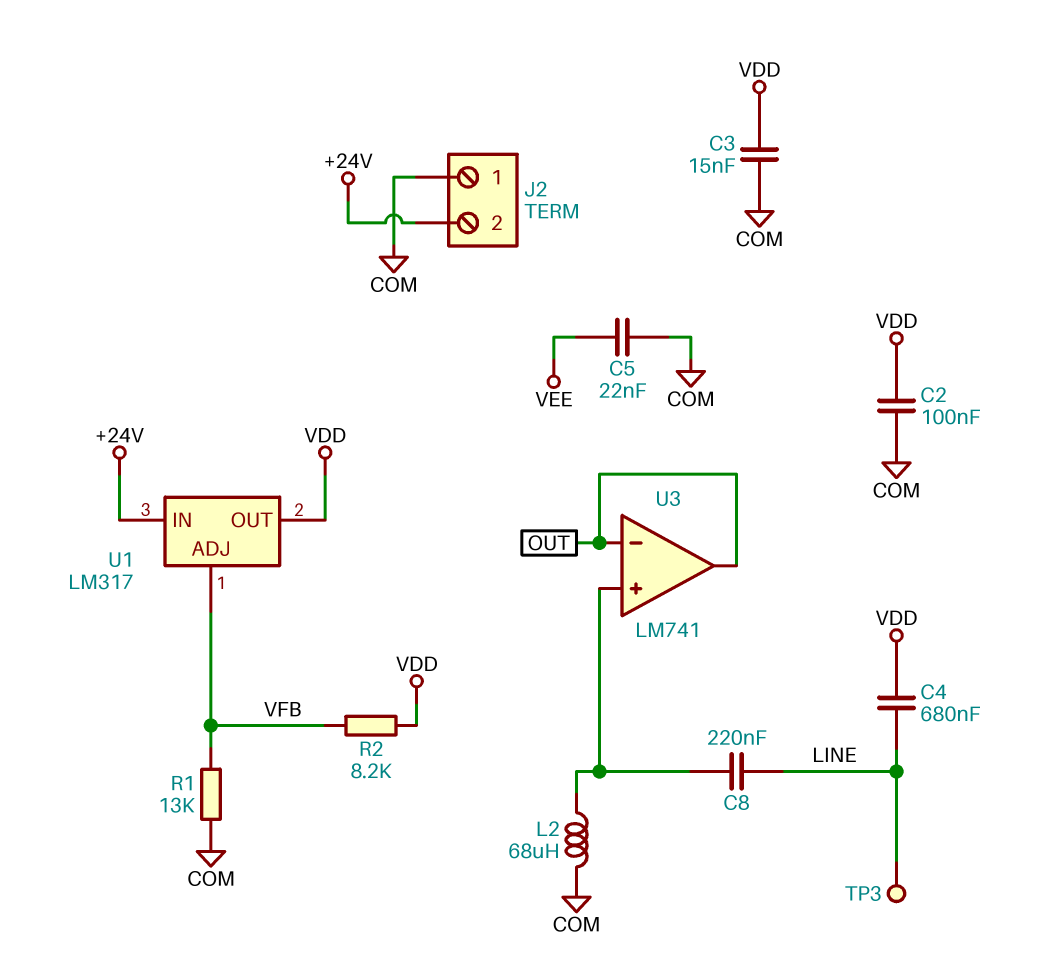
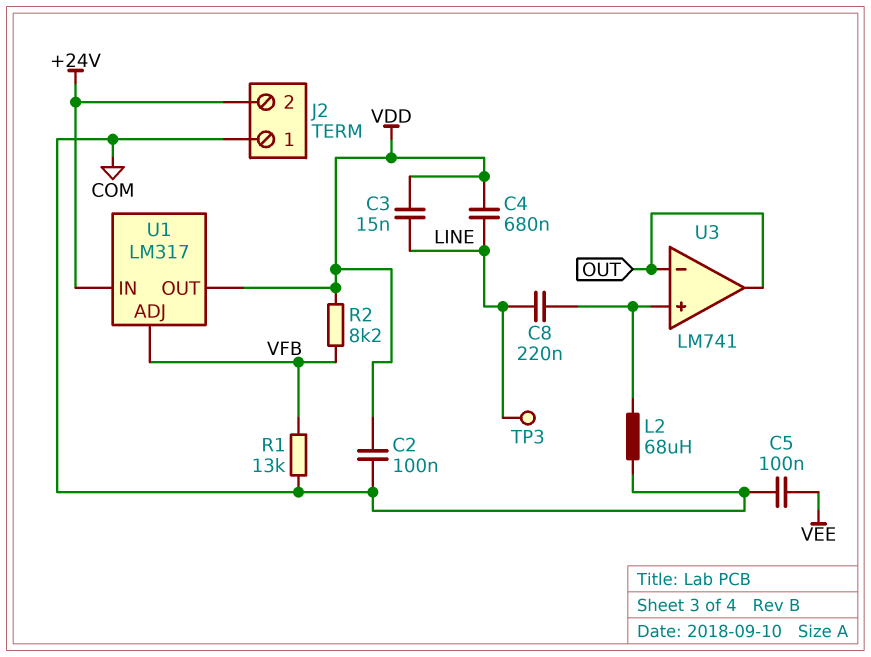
C3: 15nF (COM, VDD) -> 15nF (LINE, VDD)
C5: 22nF (COM, VEE) -> 100nF (COM, VEE)

